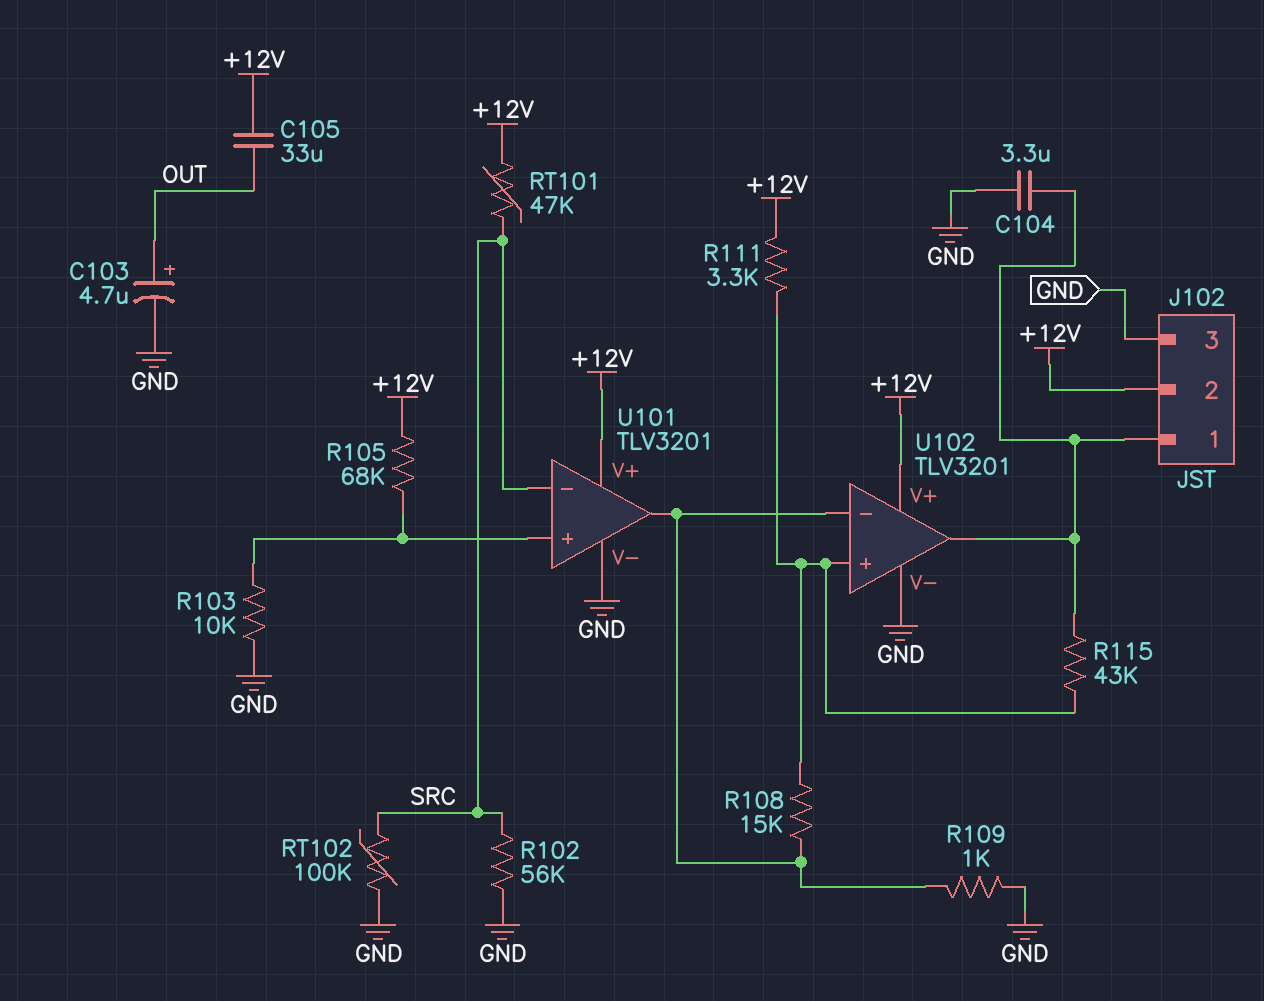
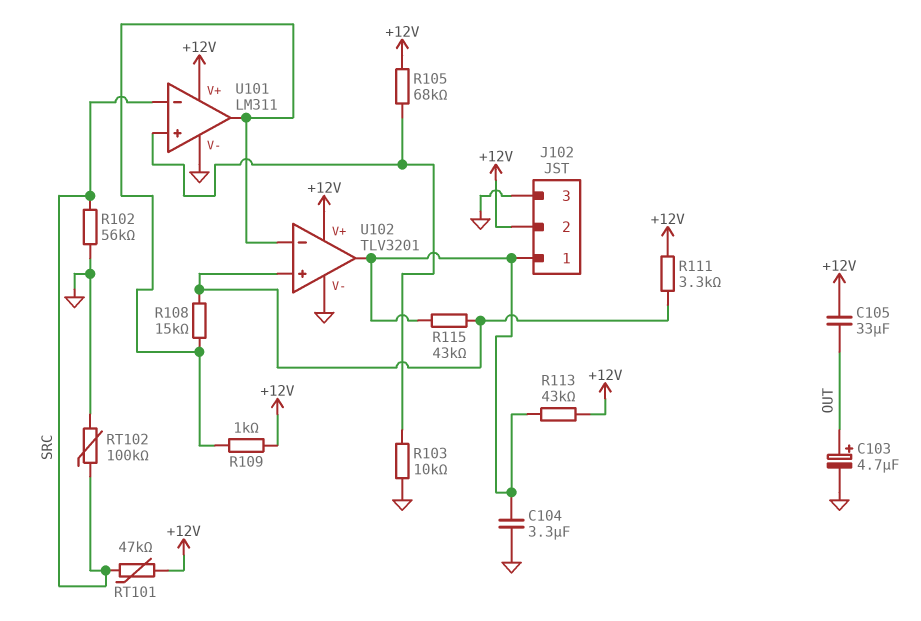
R109: 1k (GND, U101/out) -> 1k (+12V, U101/out)
R113: none -> 43k (+12V, J102/1)
U101: TLV3201 -> LM311

